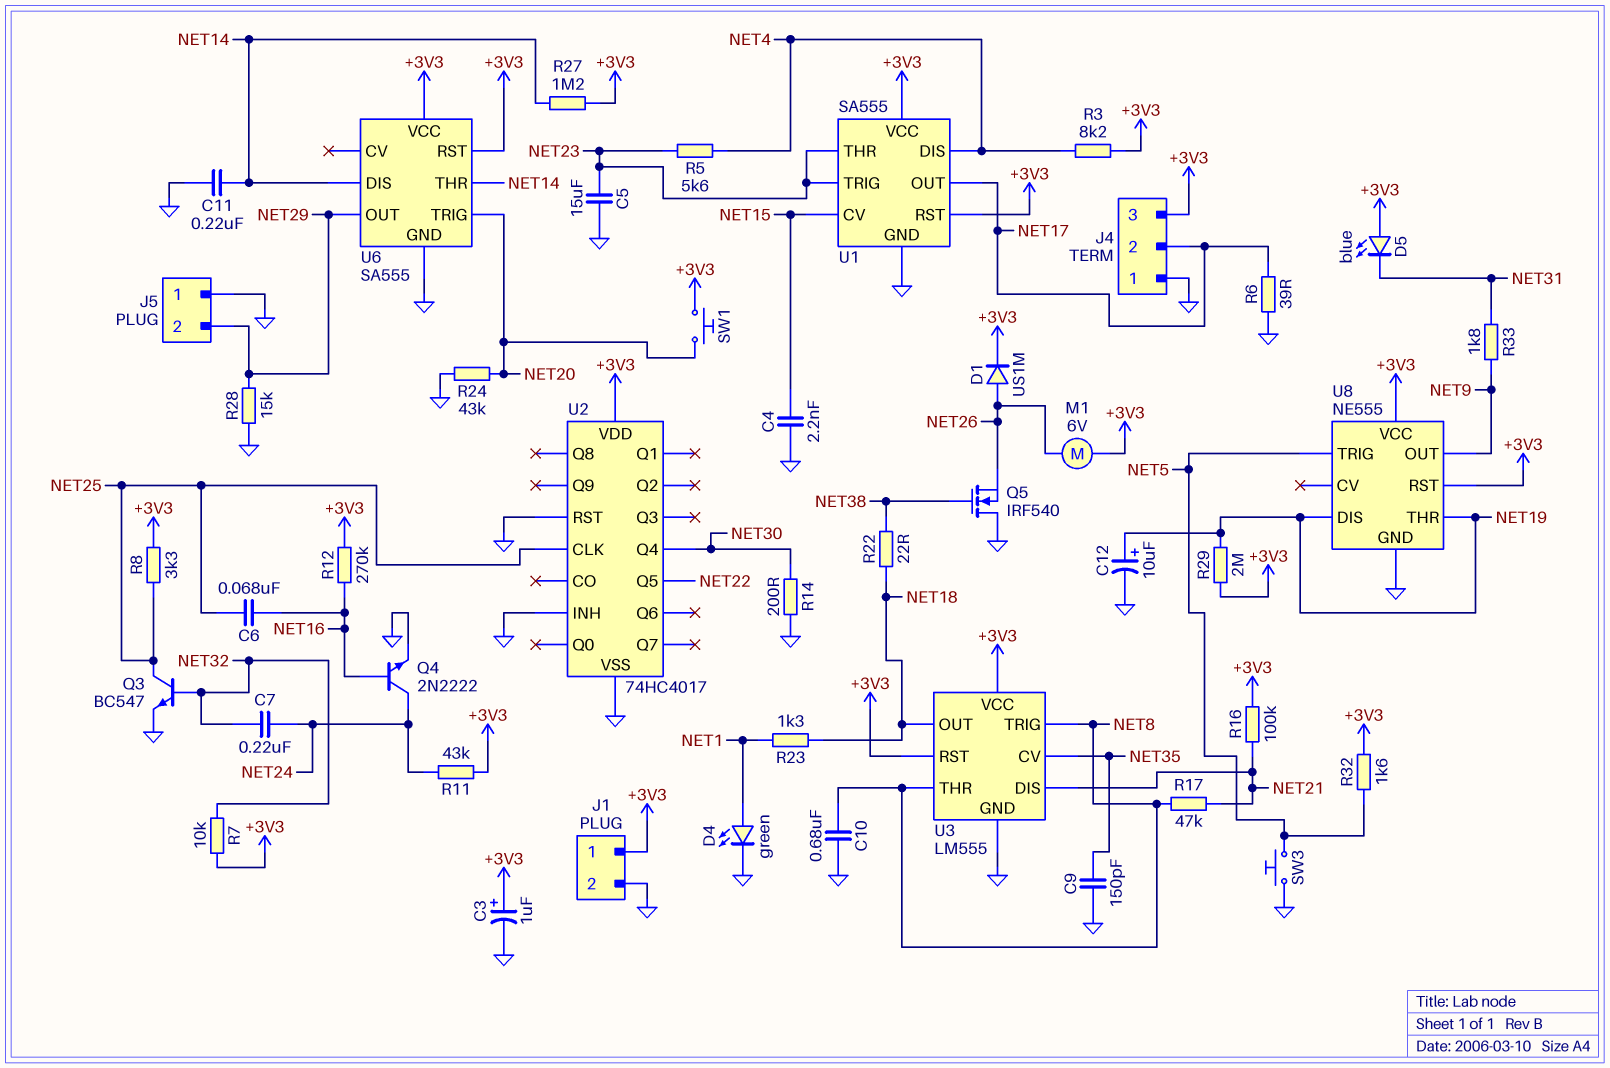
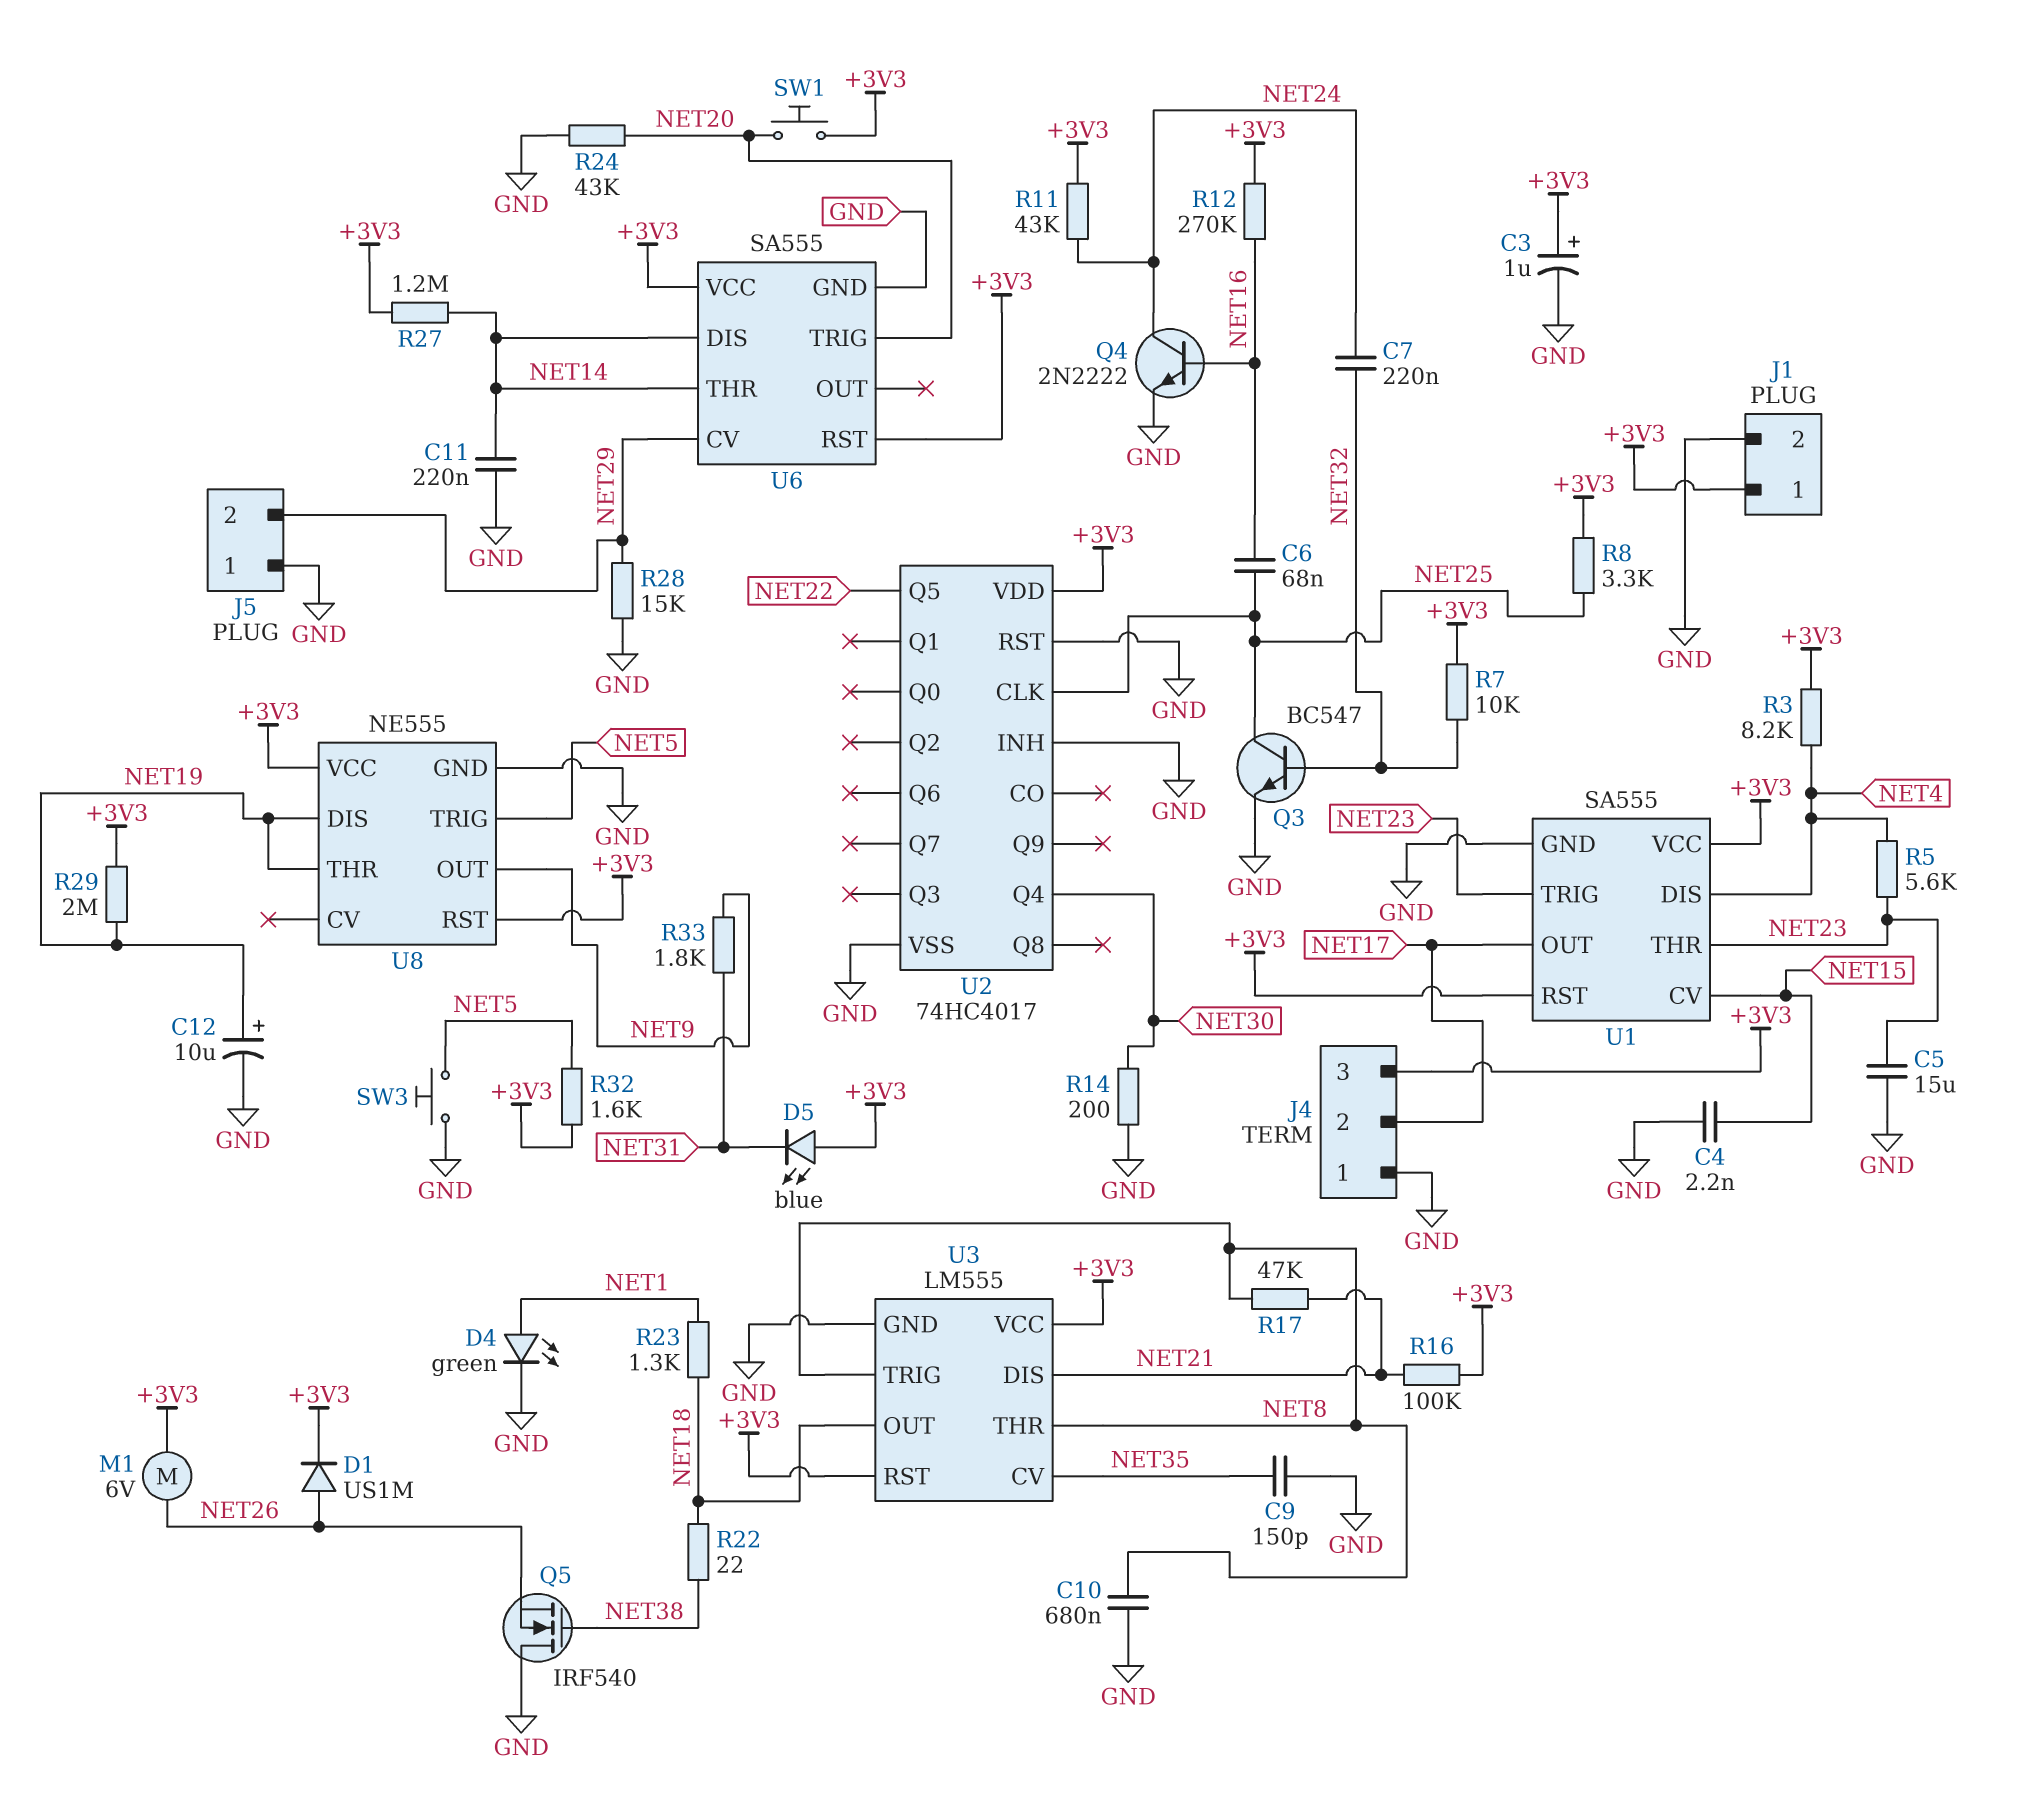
R6: 39 (GND, NET17) -> none
U6 pin CV: none -> NET29
U6 pin OUT: NET29 -> none

